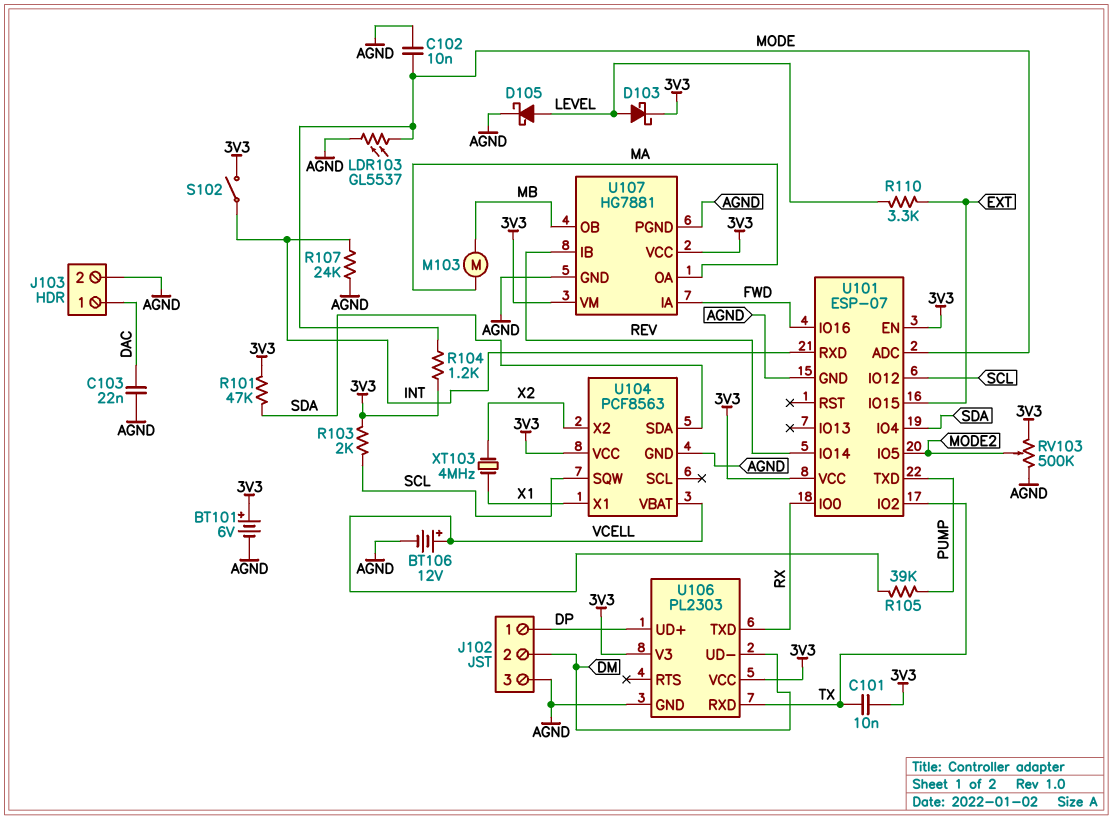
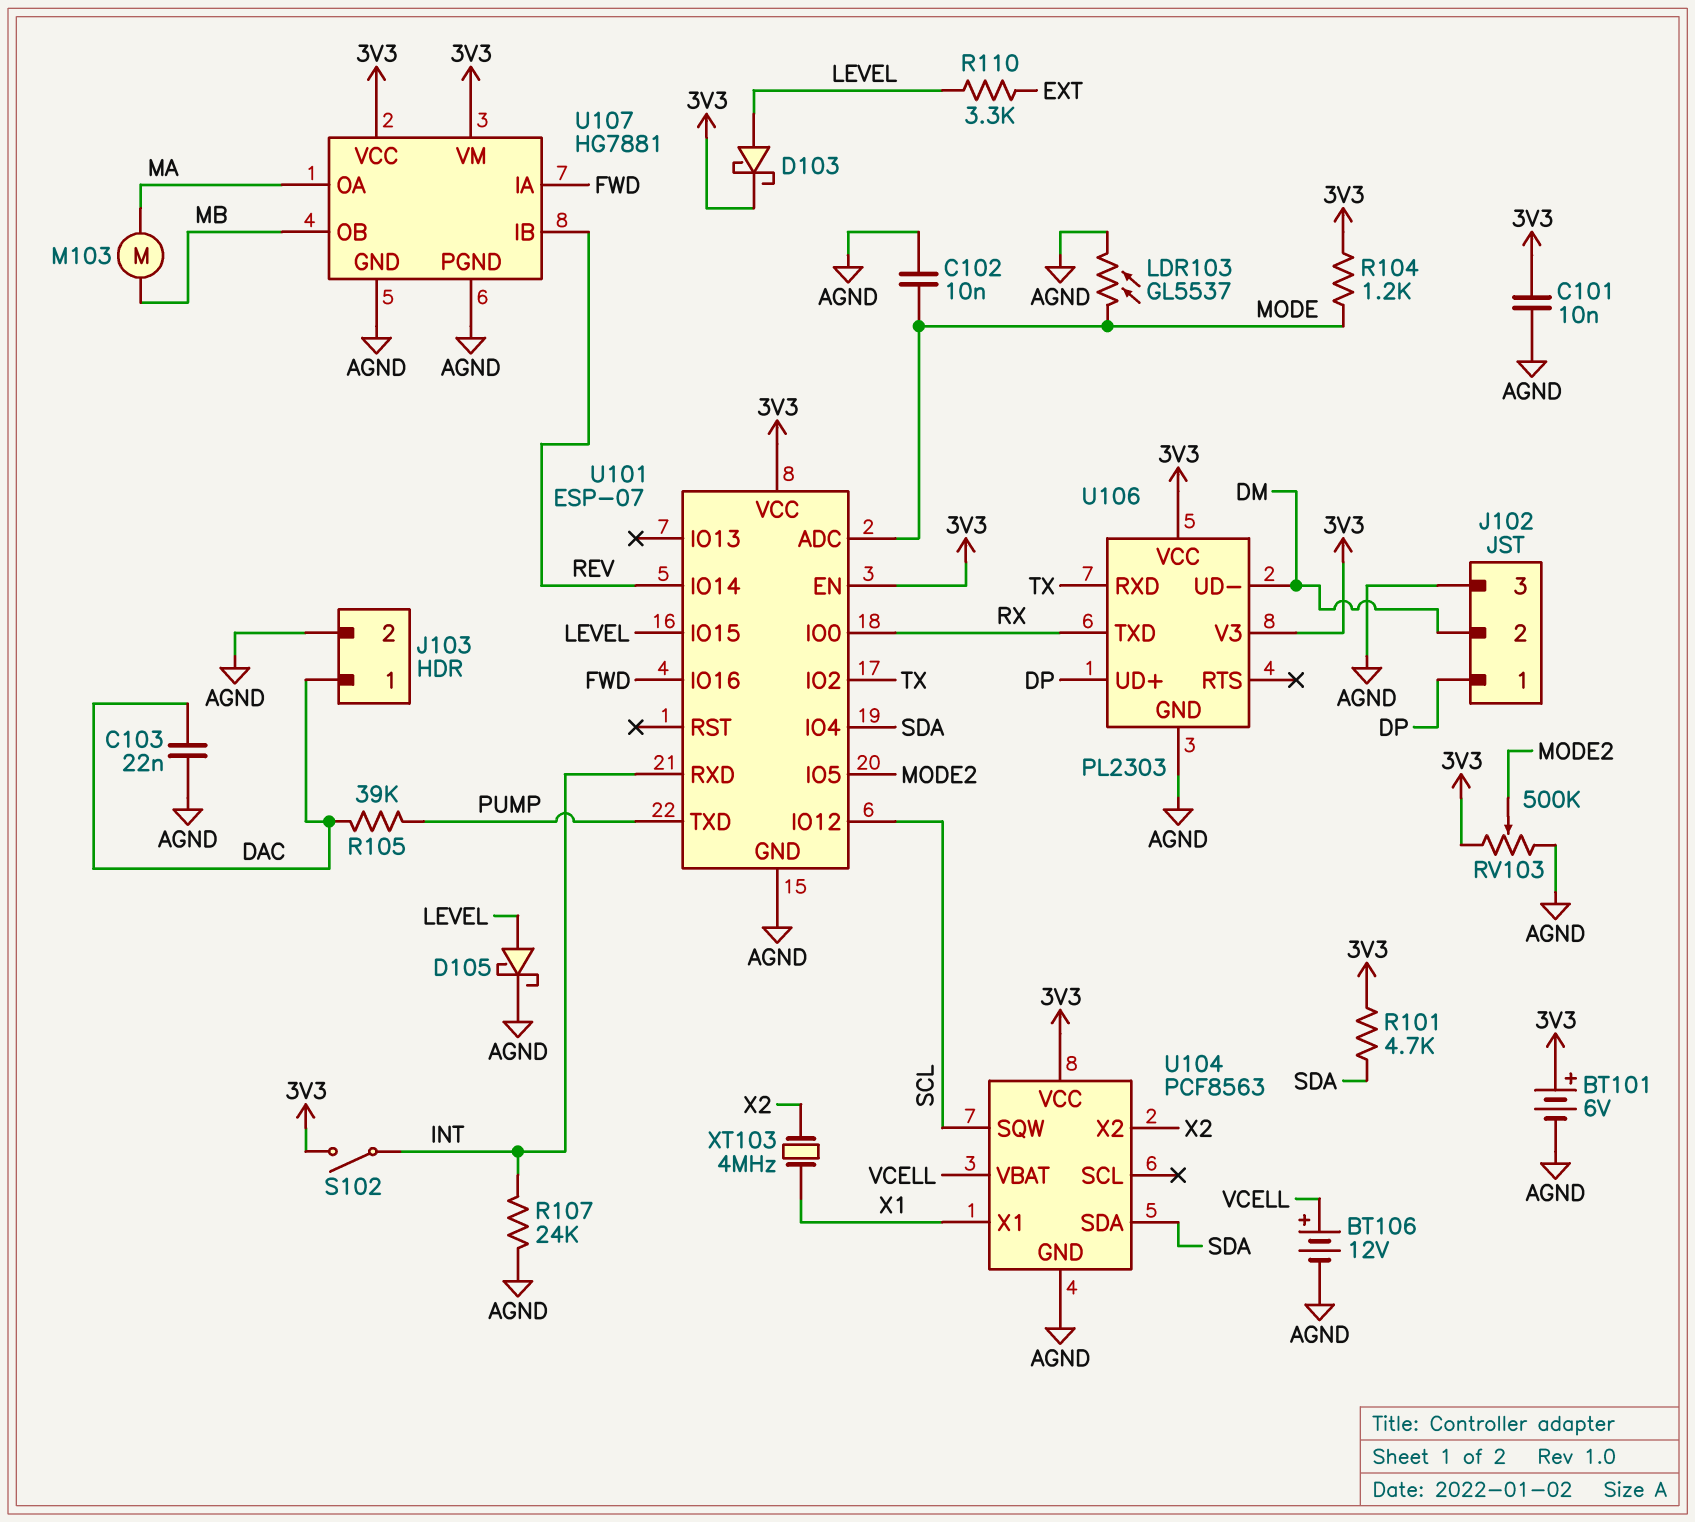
C101: 10nF (3V3, TX) -> 10nF (3V3, AGND)
R101: 47k (3V3, SDA) -> 4.7k (3V3, SDA)
R103: 2k (3V3, SCL) -> none
R105: 39k (PUMP, VCELL) -> 39k (DAC, PUMP)
U101 pin IO15: EXT -> LEVEL

